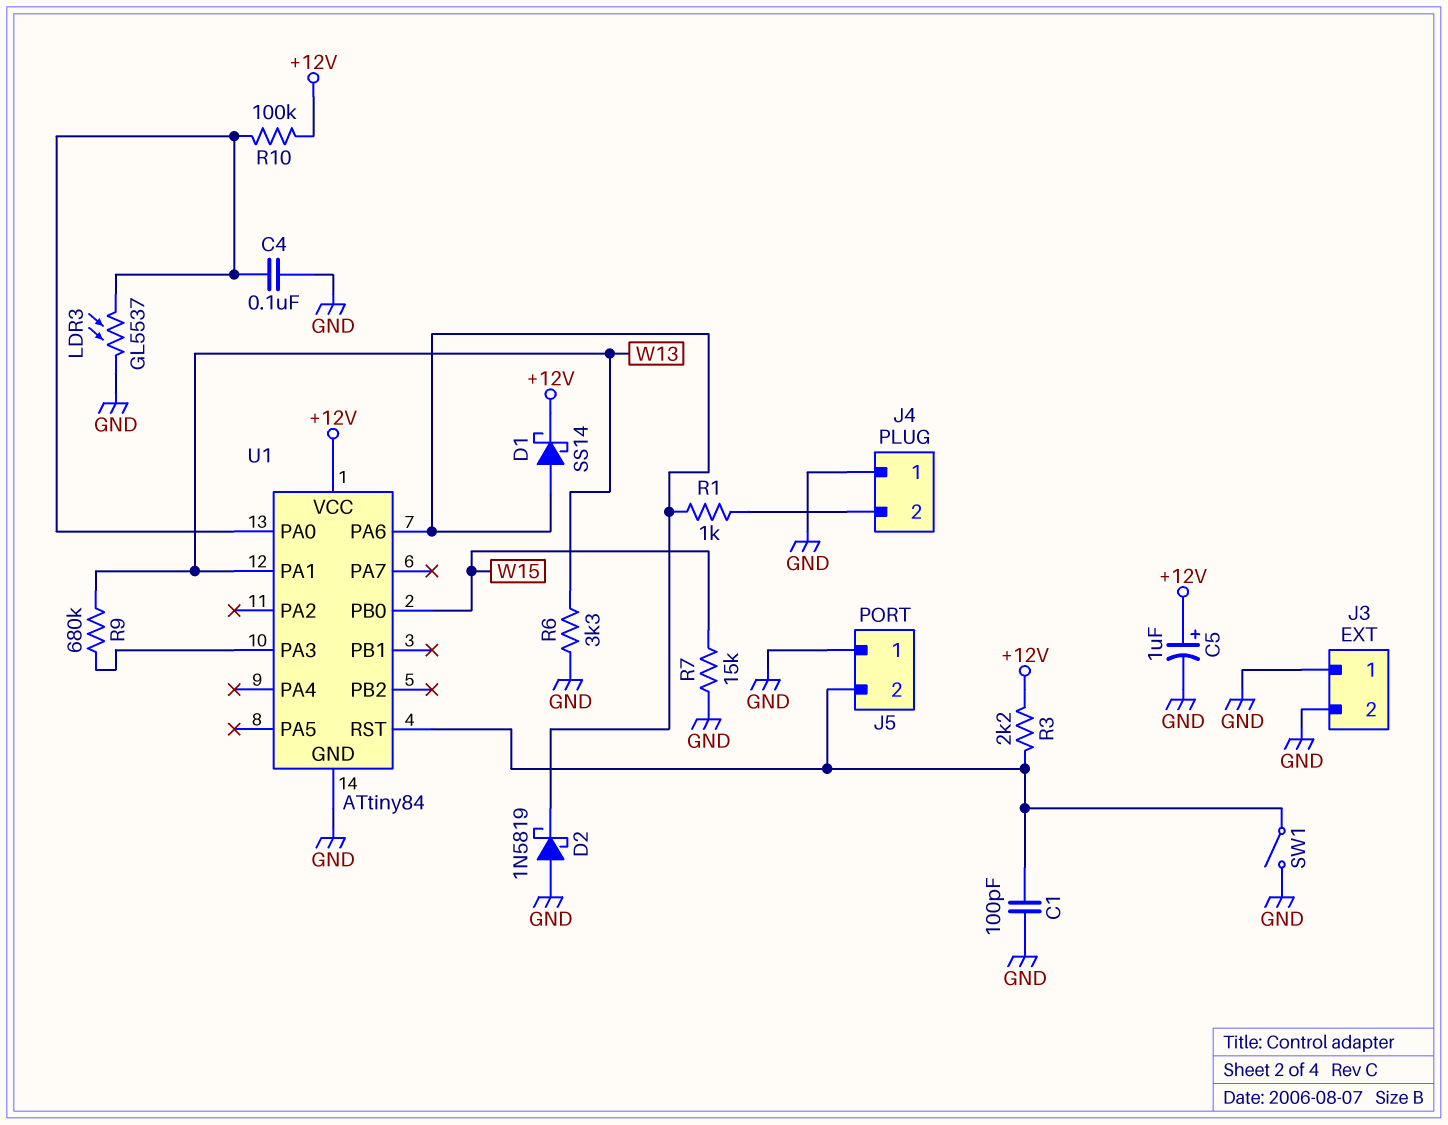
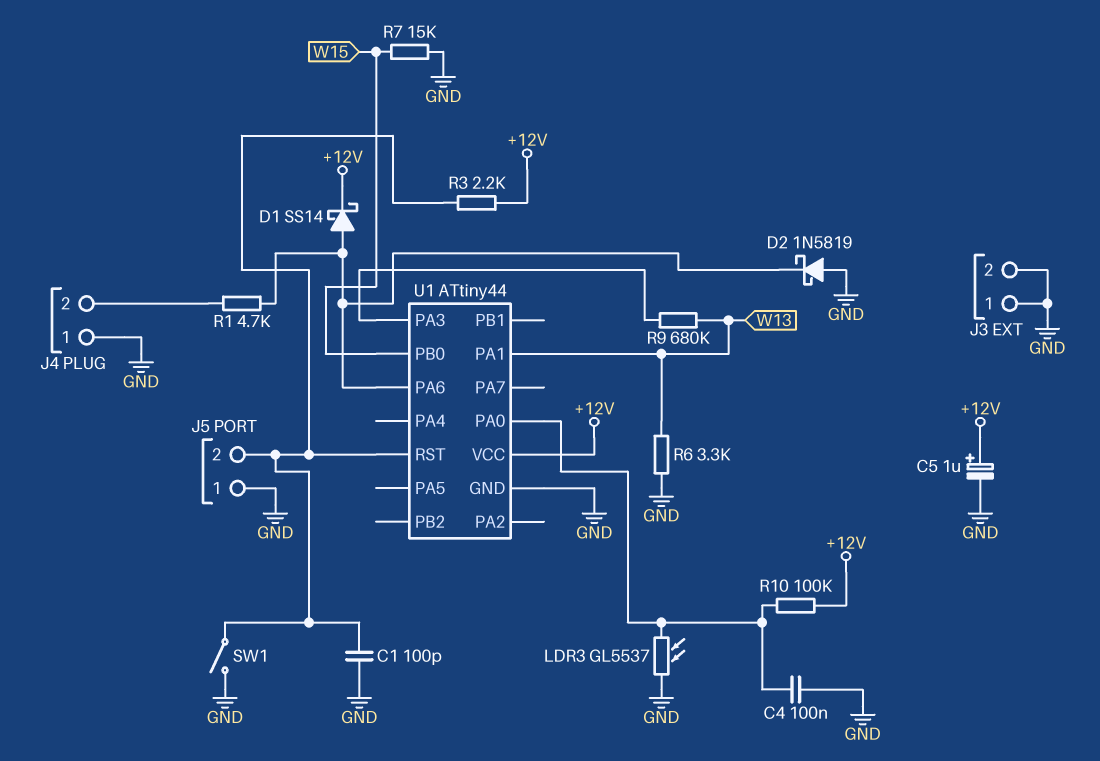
R1: 1k (J4/2, U1/PA6) -> 4.7k (J4/2, U1/PA6)
U1: ATtiny84 -> ATtiny44

